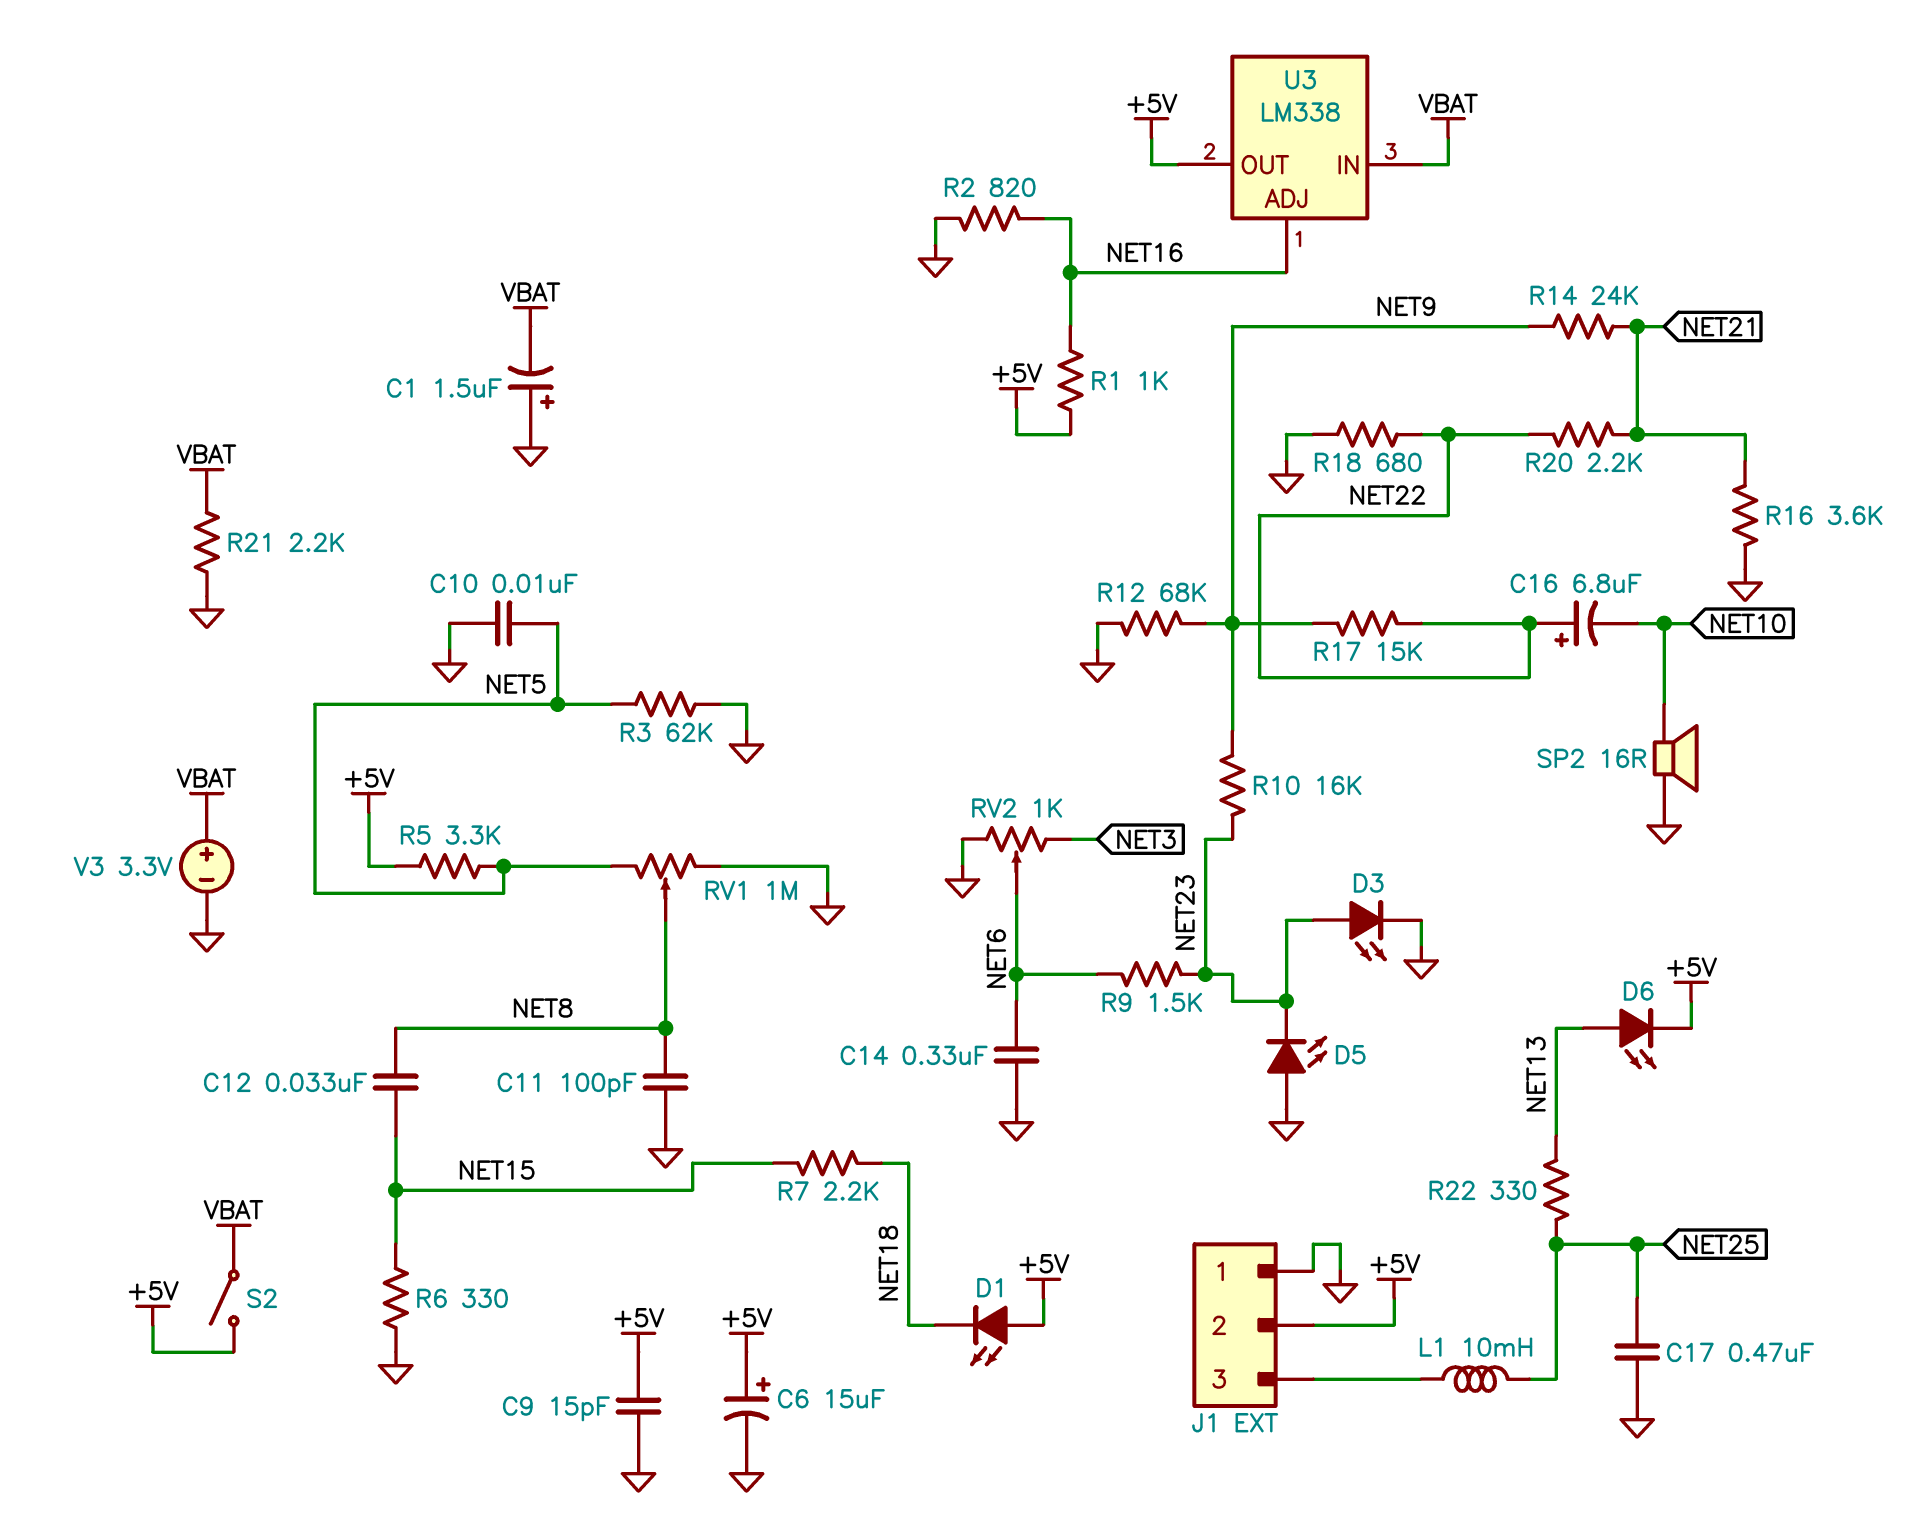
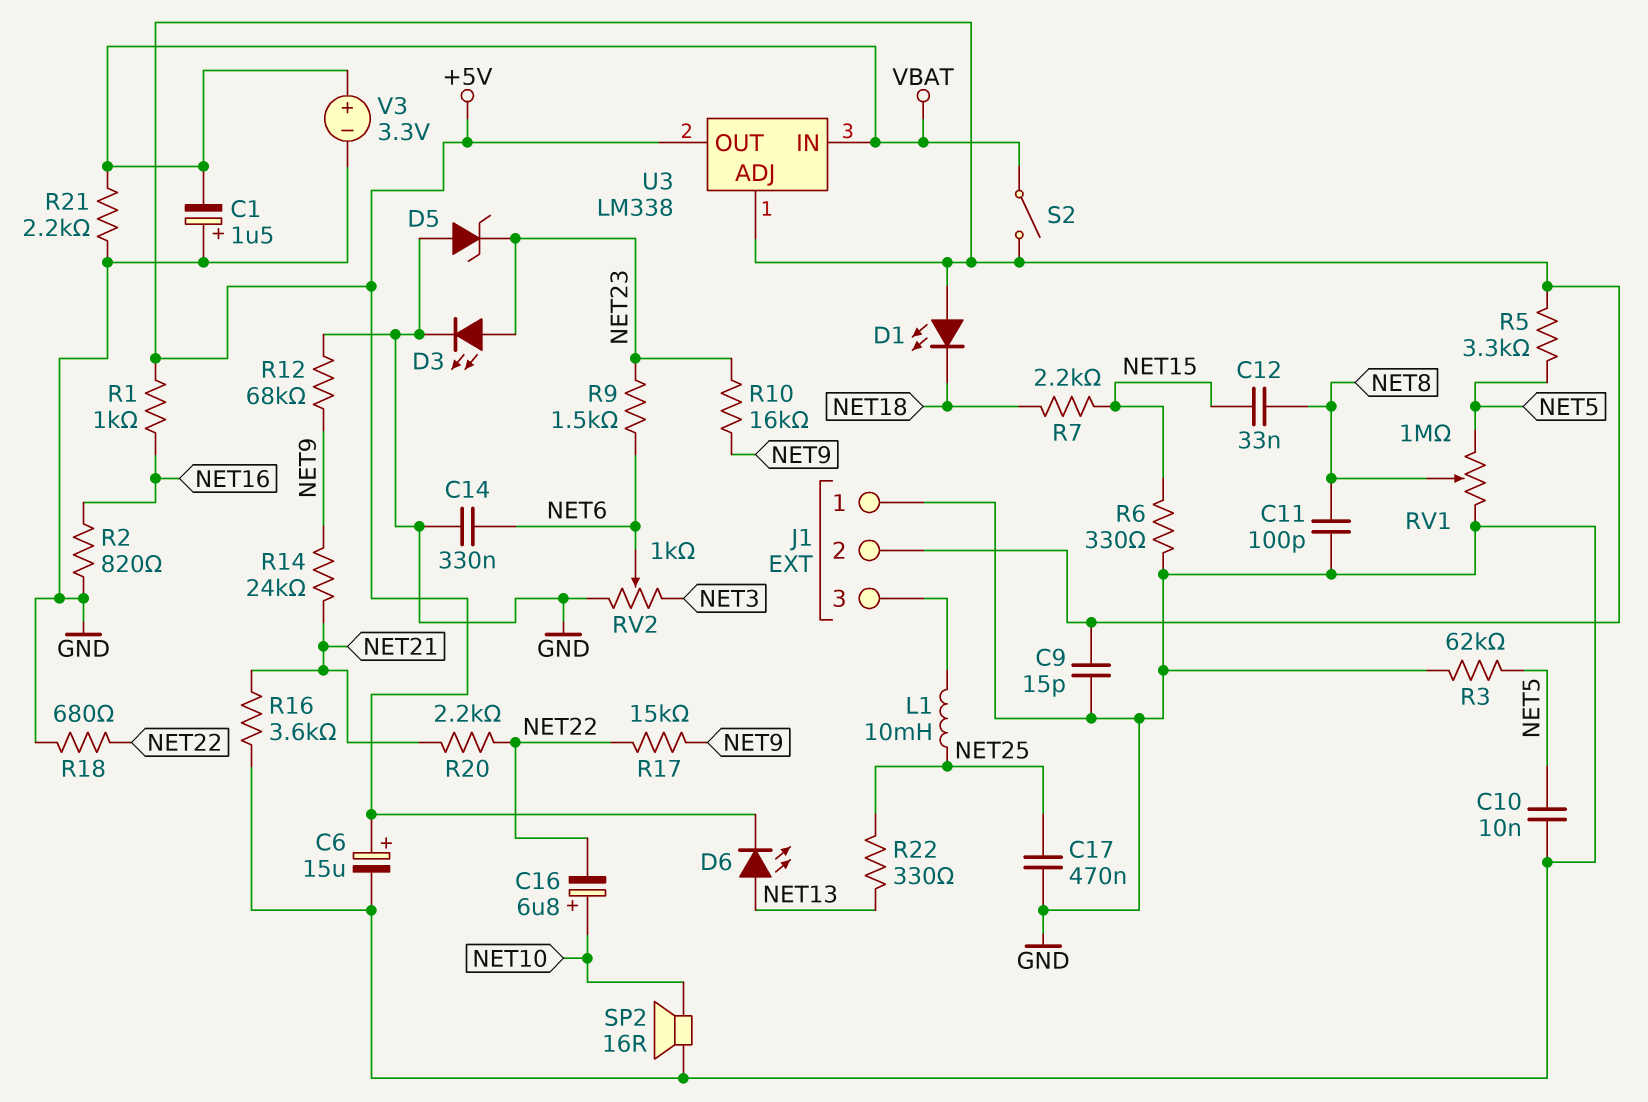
C16: 6.8uF (plus NET22, minus NET10) -> 6.8uF (plus NET10, minus NET22)
D5: LED (A GND, K NET23) -> zener (A GND, K NET23)
U3 pin ADJ: NET16 -> +5V

